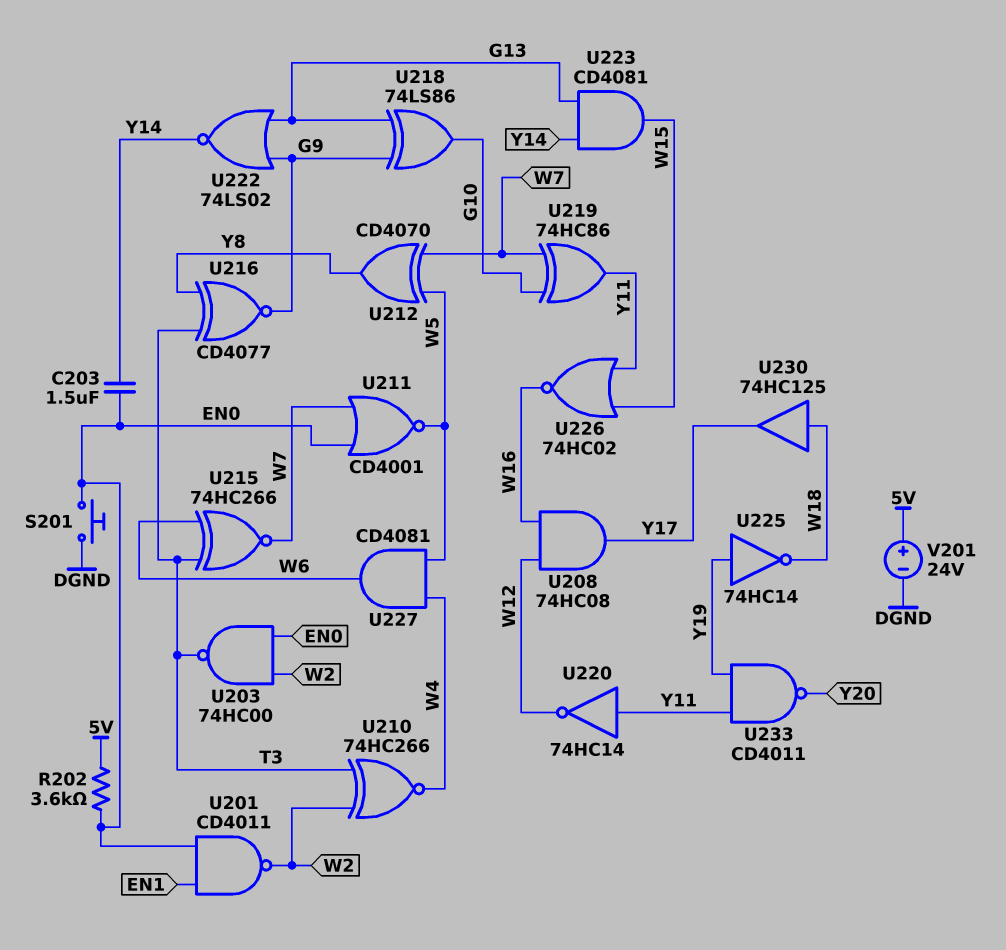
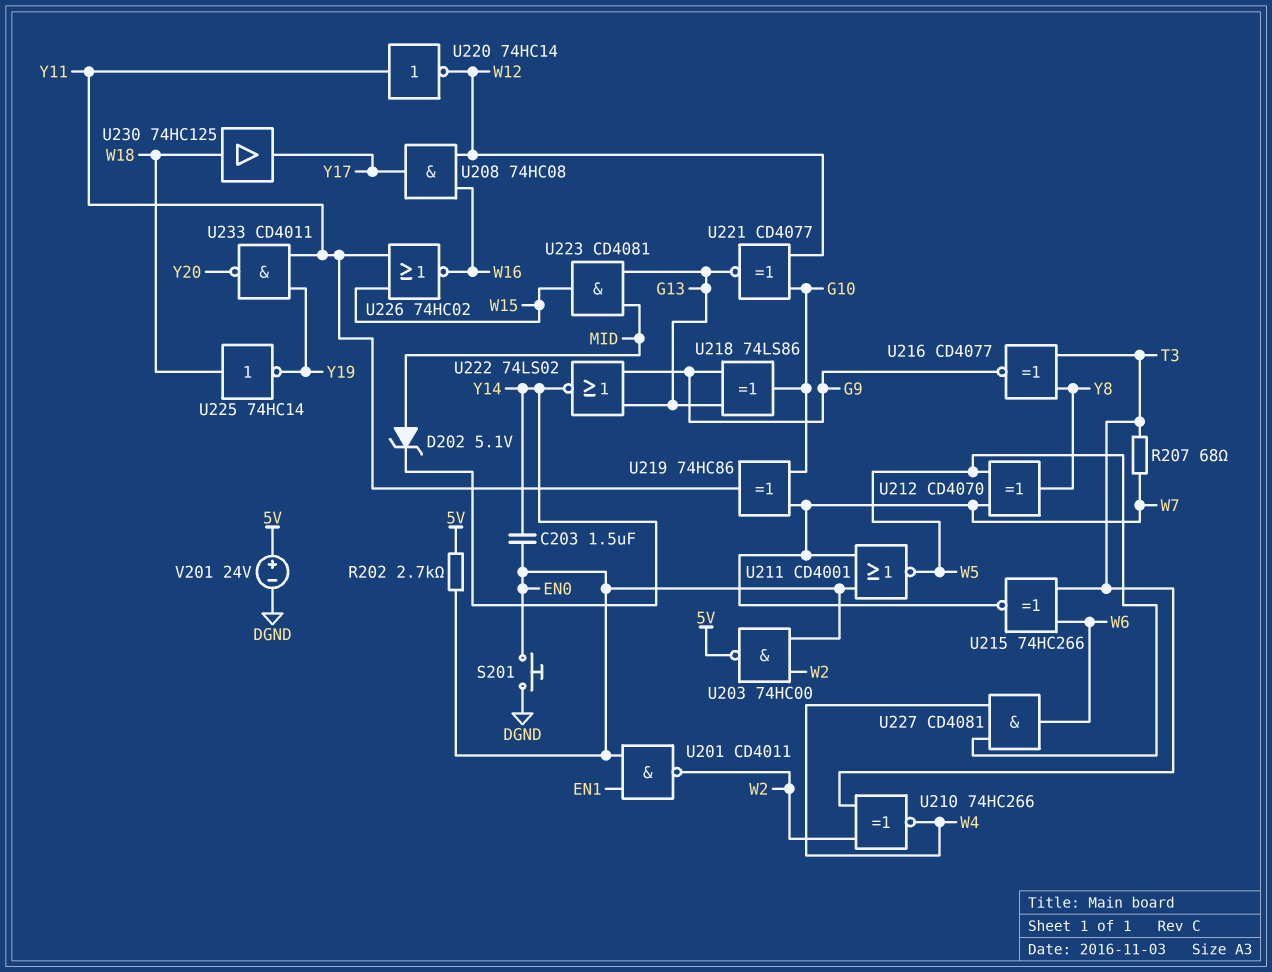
D202: none -> zener 5.1V (A MID, K Y14)
R202: 3.6k (5V, EN0) -> 2.7k (5V, EN0)
R207: none -> 68 (T3, W7)
U203: NAND 74HC00 (in EN0, in W2, out T3) -> NAND 74HC00 (in EN0, in W2, out 5V)
U221: none -> XNOR CD4077 (in G10, in W12, out G13)
U223: AND CD4081 (in G13, in Y14, out W15) -> AND CD4081 (in G13, in MID, out W15)
U225: NOT 74HC14 (in Y19, out W18) -> NOT 74HC14 (in W18, out Y19)

